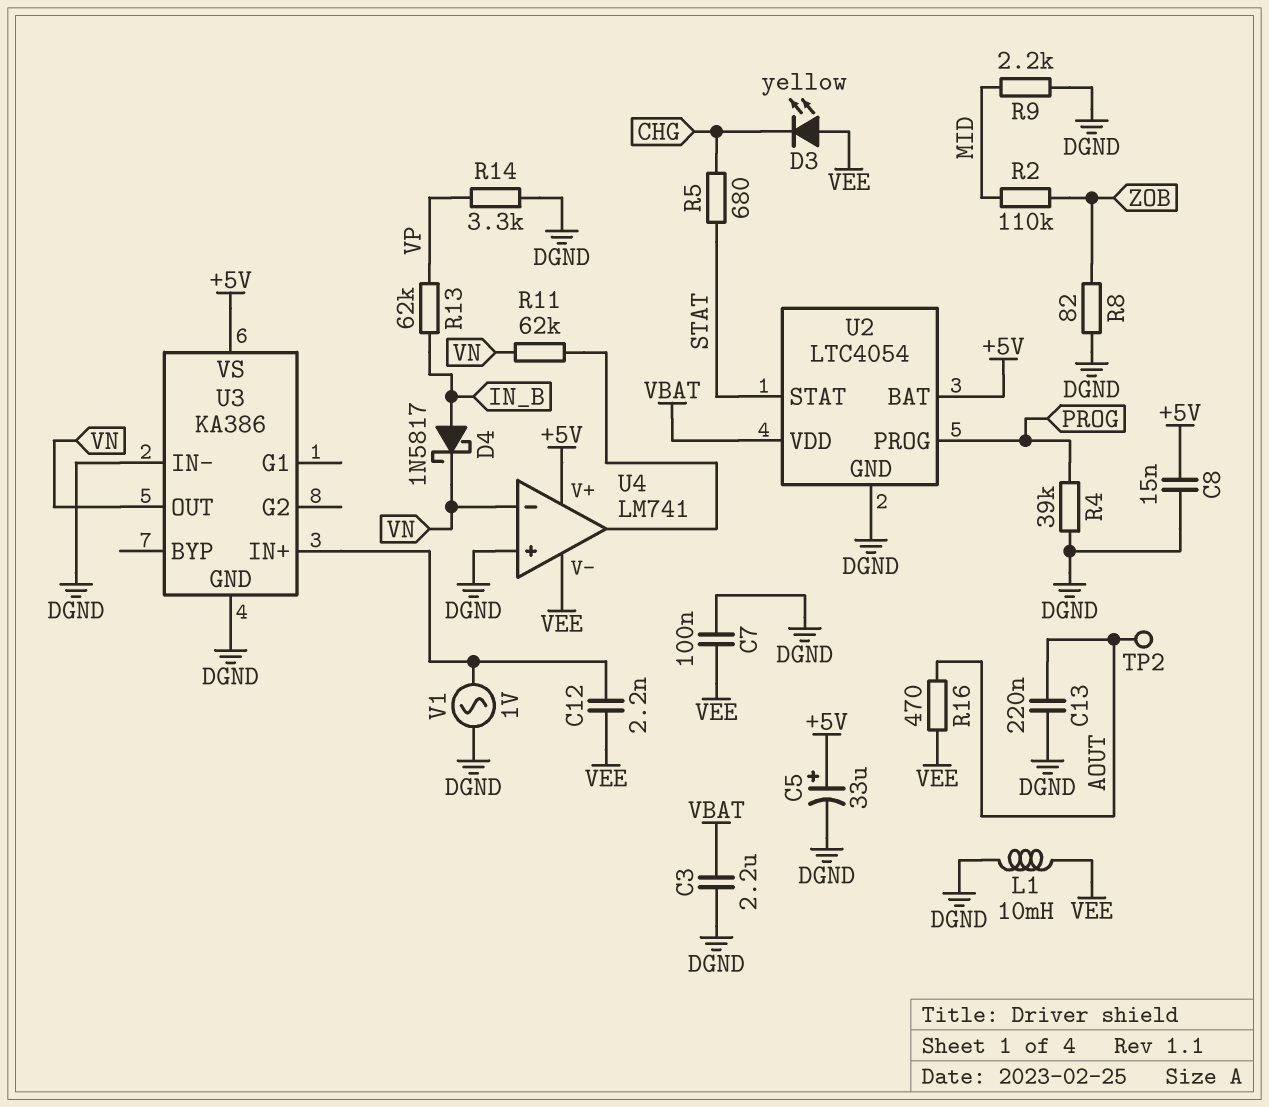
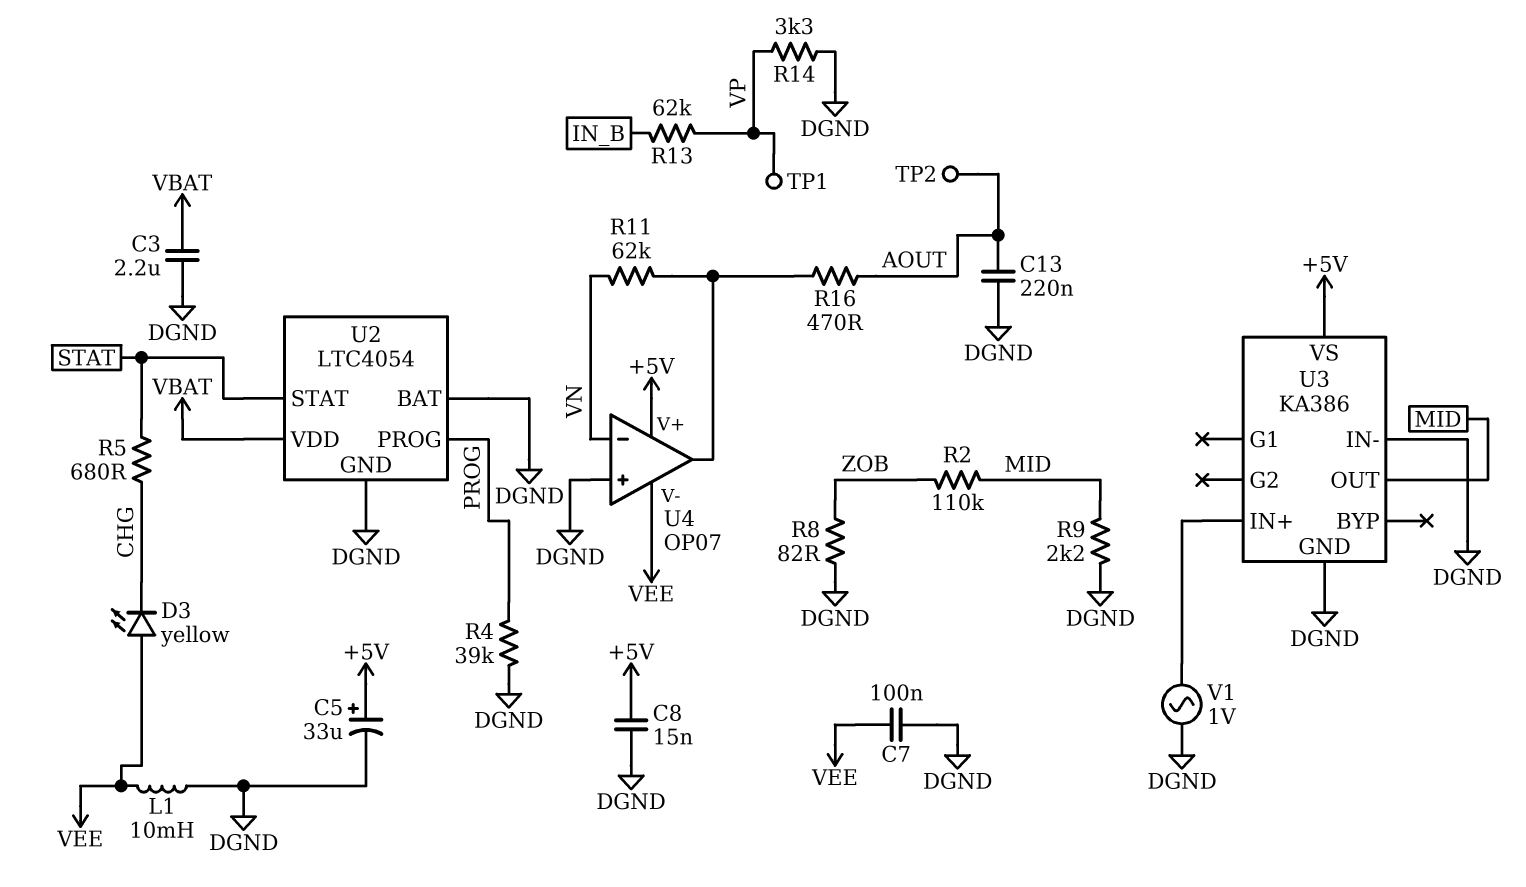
C12: 2.2nF (U3/IN+, VEE) -> none
D4: schottky 1N5817 (A IN_B, K VN) -> none
R16: 470 (AOUT, VEE) -> 470 (AOUT, U4/out)
TP1: none -> test point (VP)
U2 pin BAT: +5V -> DGND
U3 pin OUT: VN -> MID
U4: LM741 -> OP07

